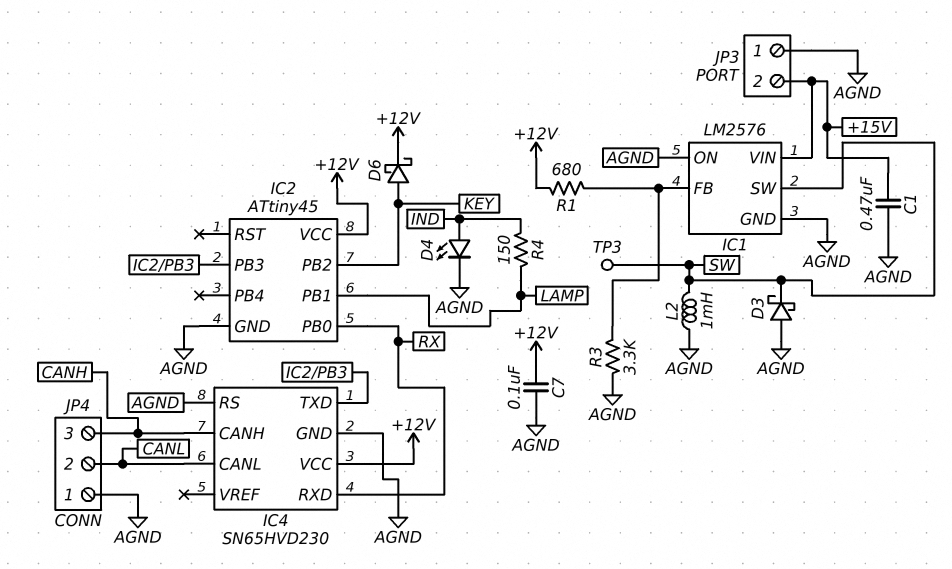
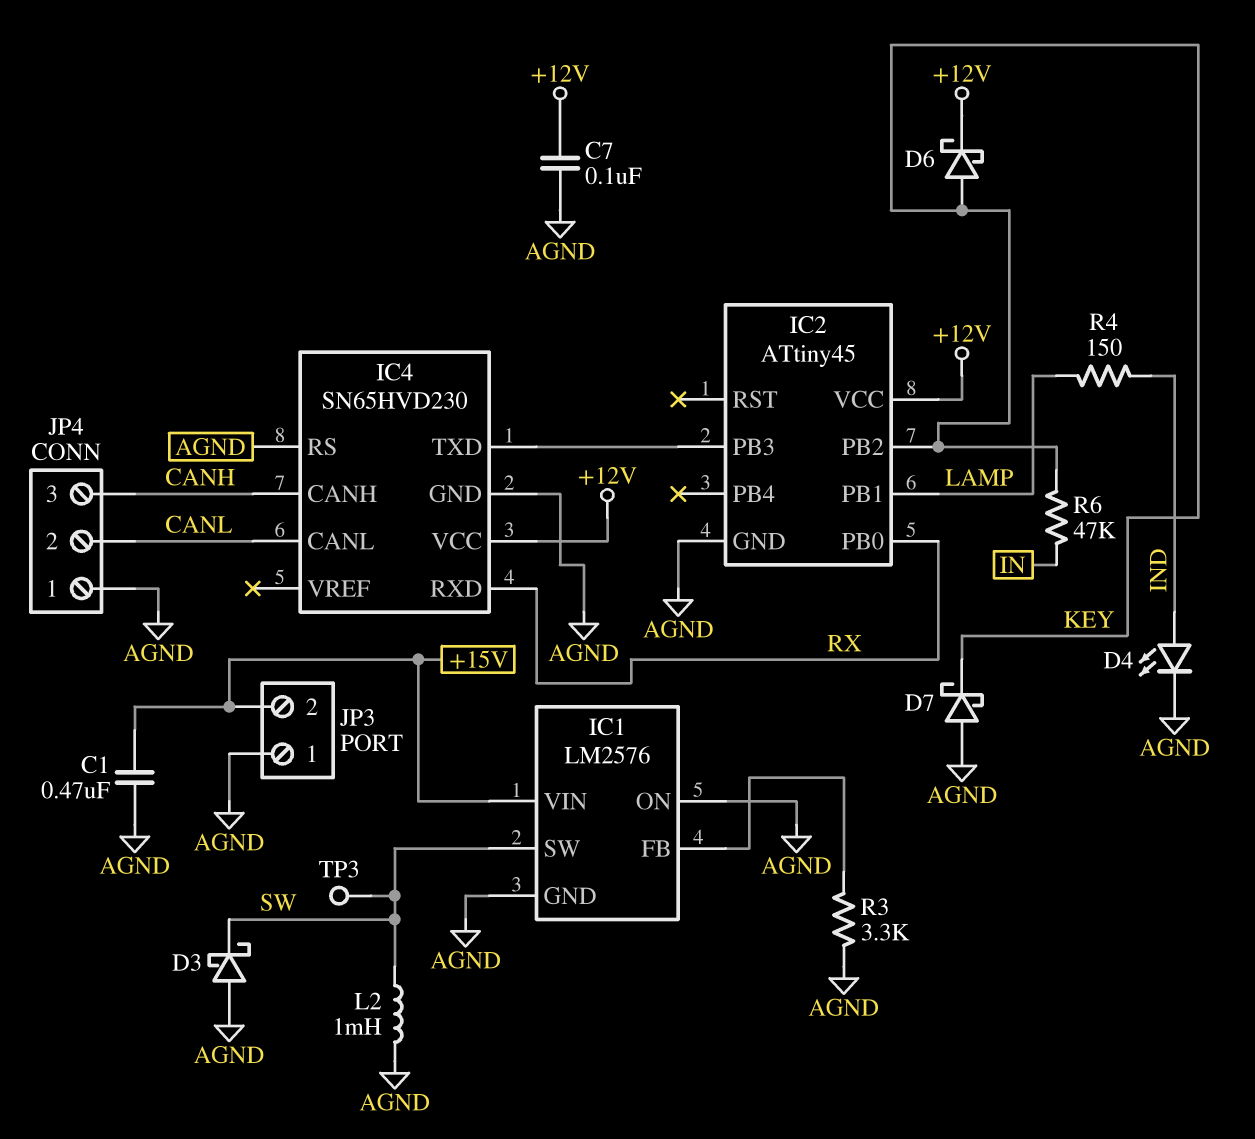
D7: none -> schottky (A AGND, K KEY)
R1: 680 (+12V, IC1/FB) -> none
R6: none -> 47k (IN, KEY)

